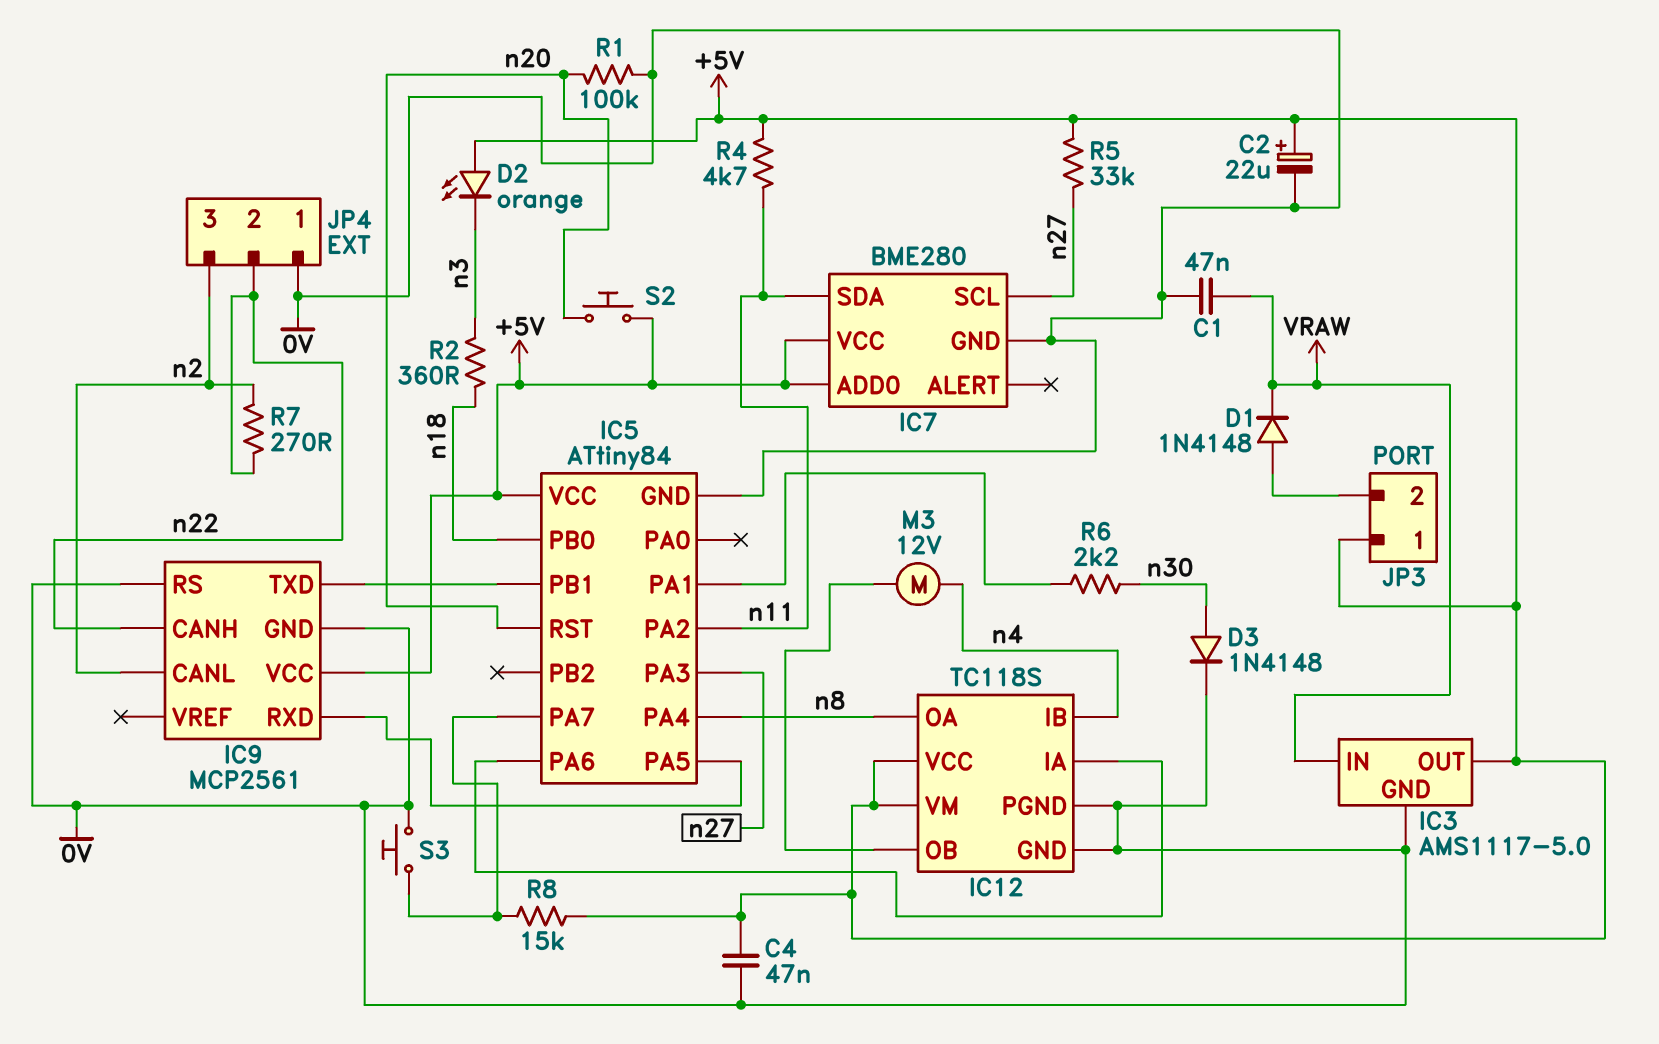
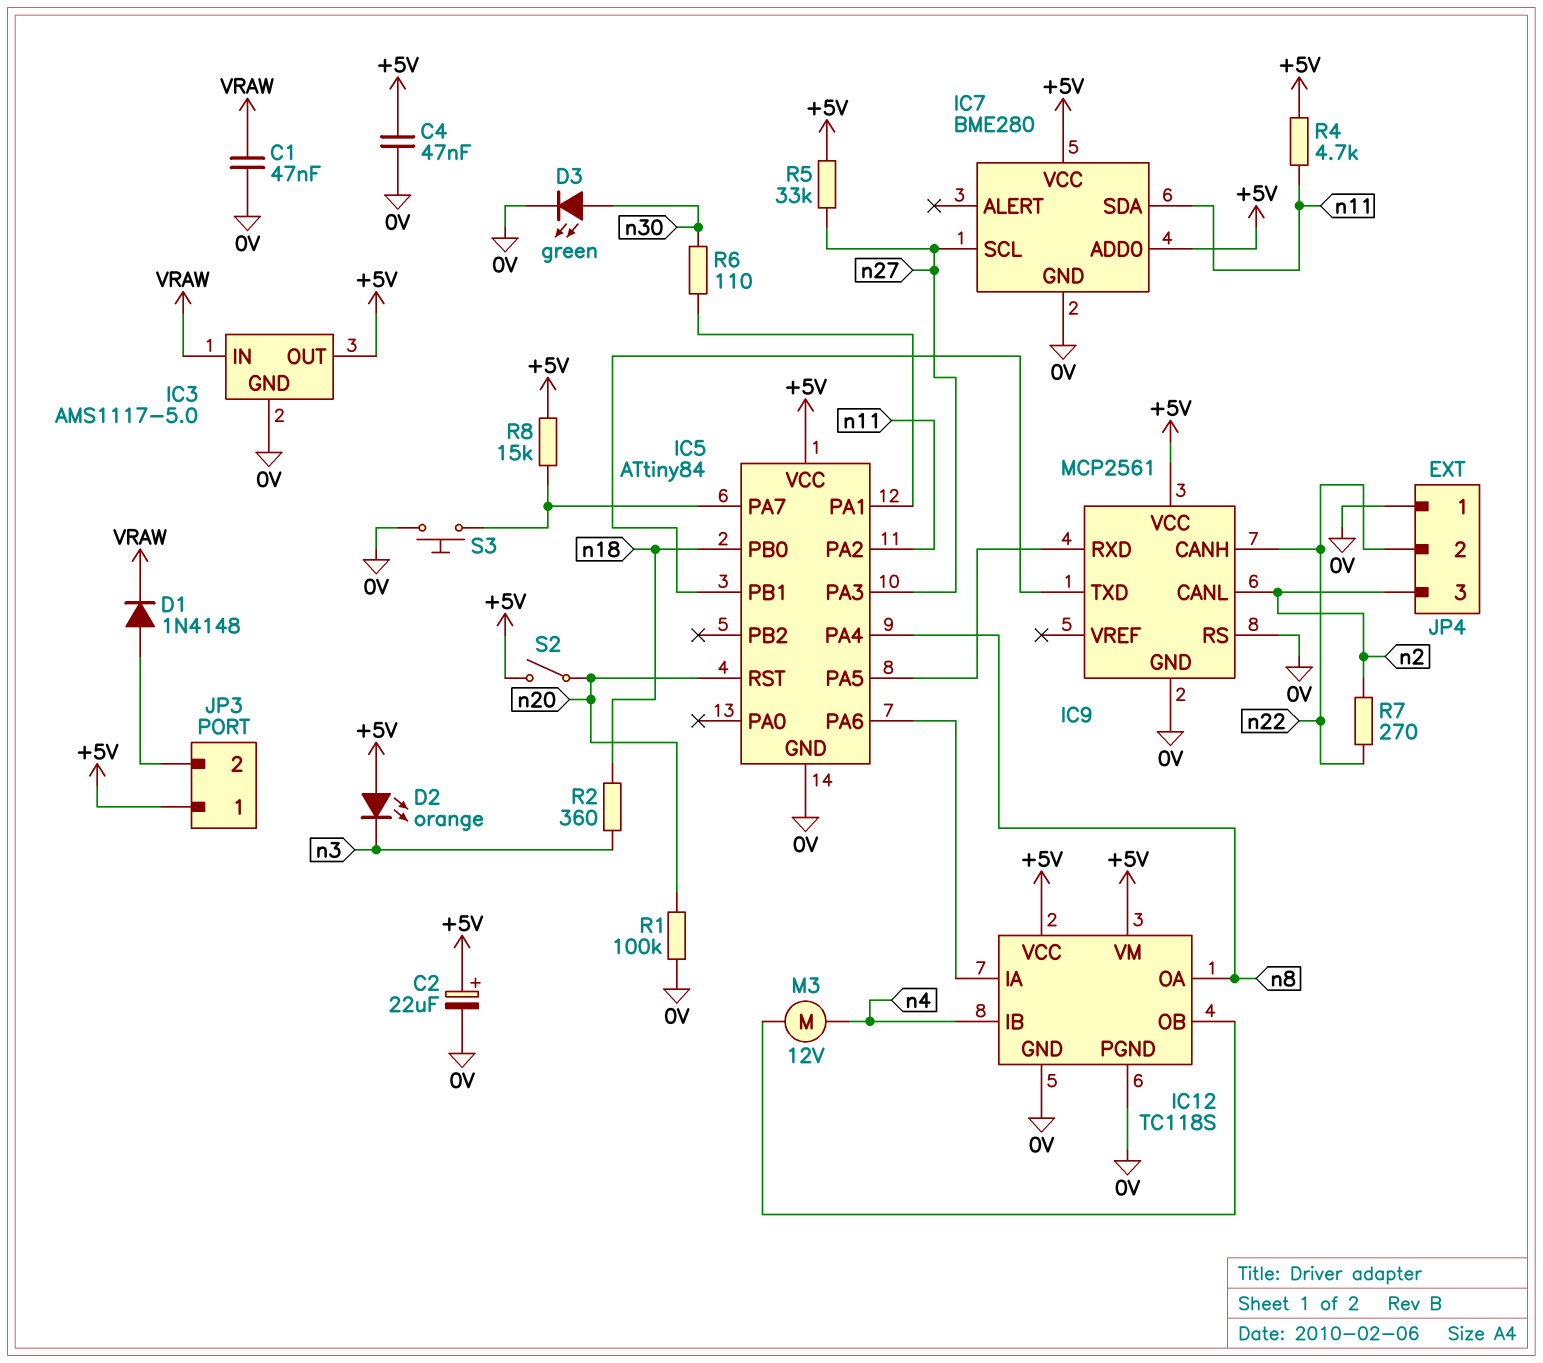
D3: diode 1N4148 (A n30, K 0V) -> LED green (A n30, K 0V)
R6: 2.2k (IC5/PA1, n30) -> 110 (IC5/PA1, n30)
S2: button (+5V, n20) -> switch (+5V, n20)

